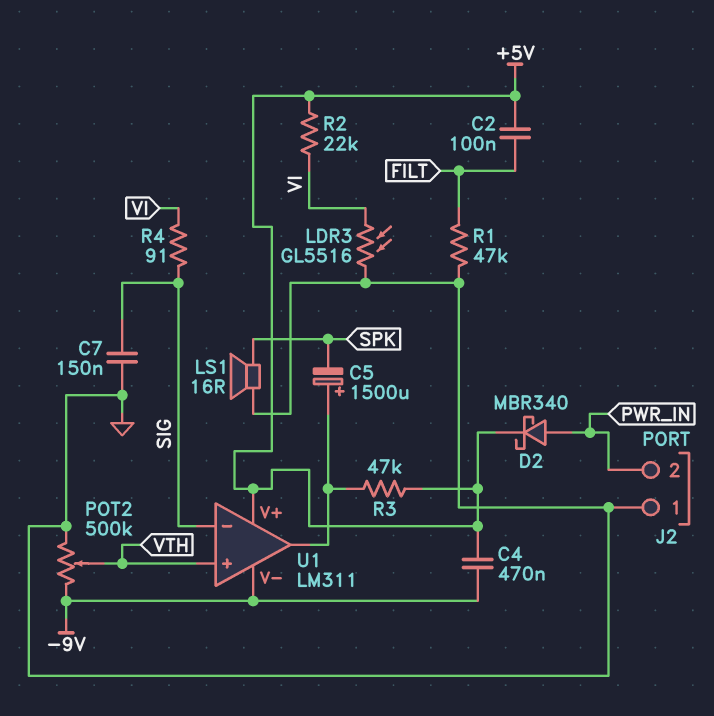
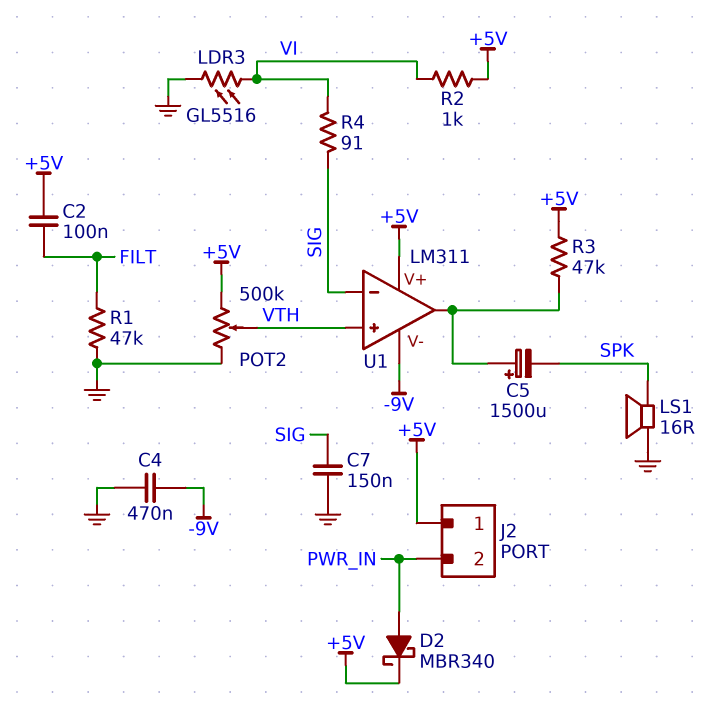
C4: 470nF (+5V, -9V) -> 470nF (-9V, GND)
J2 pin 1: GND -> +5V
POT2: 500k (-9V, GND, wiper VTH) -> 500k (+5V, GND, wiper VTH)
R2: 22k (+5V, VI) -> 1k (+5V, VI)

